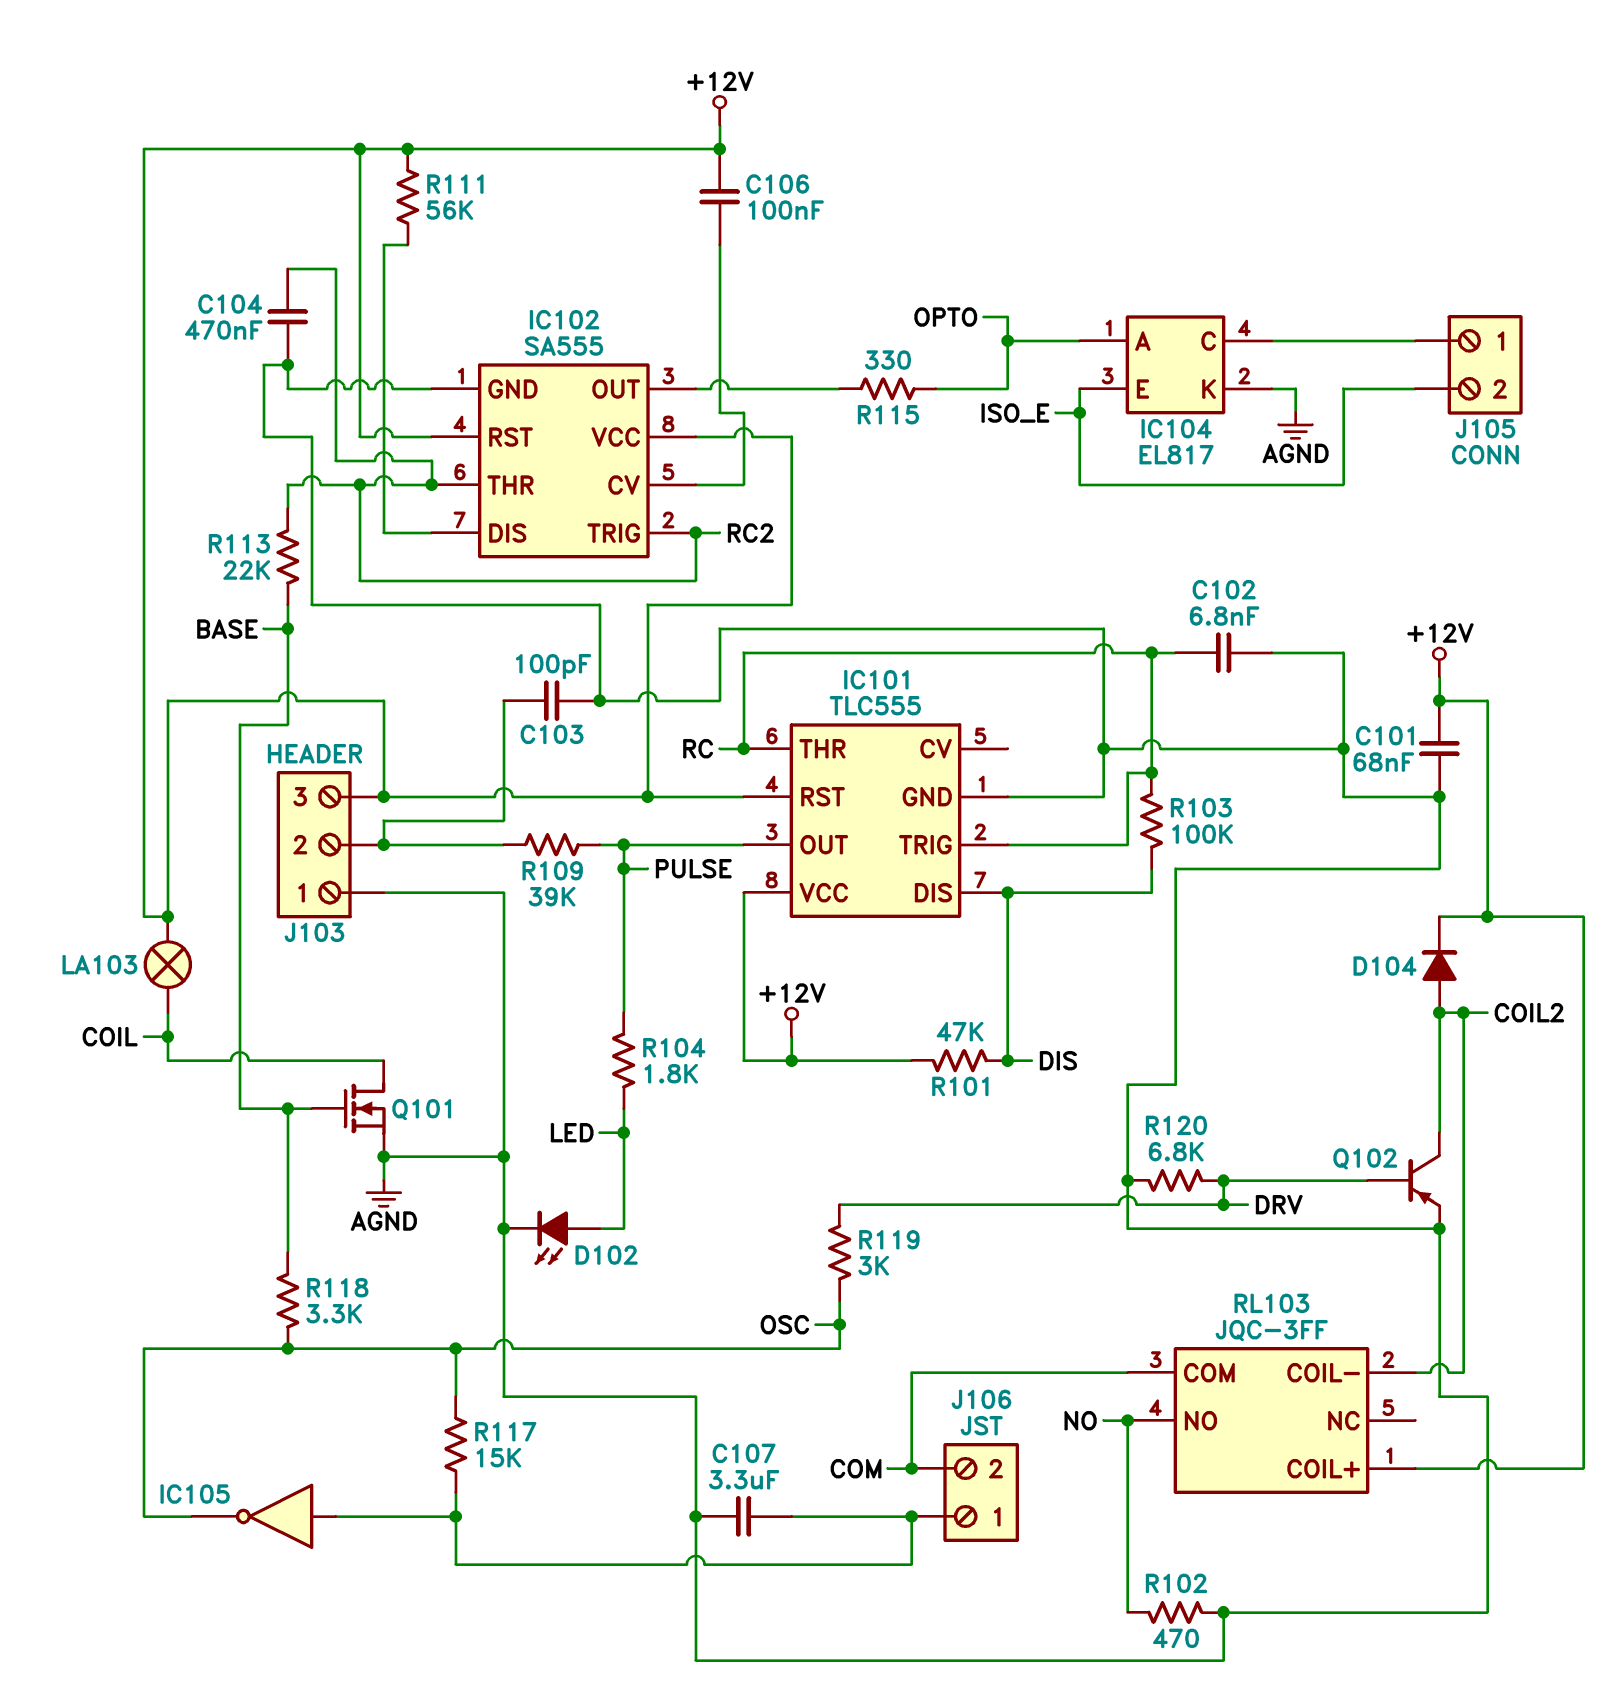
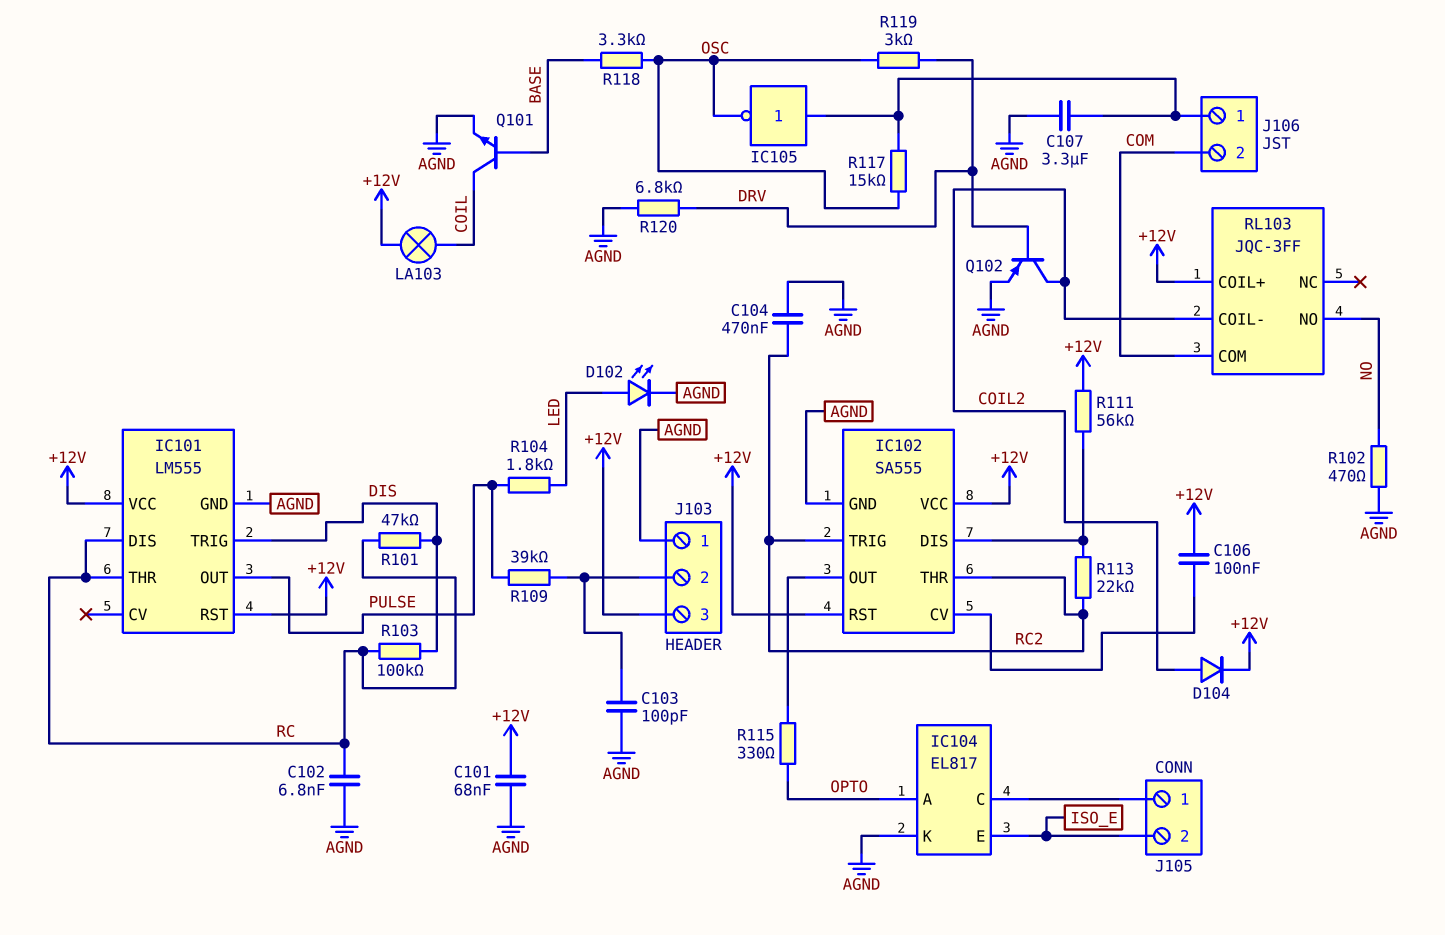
IC101: TLC555 -> LM555
IC101 pin DIS: DIS -> RC
IC101 pin TRIG: RC -> DIS
Q101: NMOS (G BASE, D COIL, S AGND) -> NPN (B BASE, C COIL, E AGND)
R101: 47k (+12V, DIS) -> 47k (DIS, RC)
R113: 22k (BASE, RC2) -> 22k (IC102/DIS, RC2)

